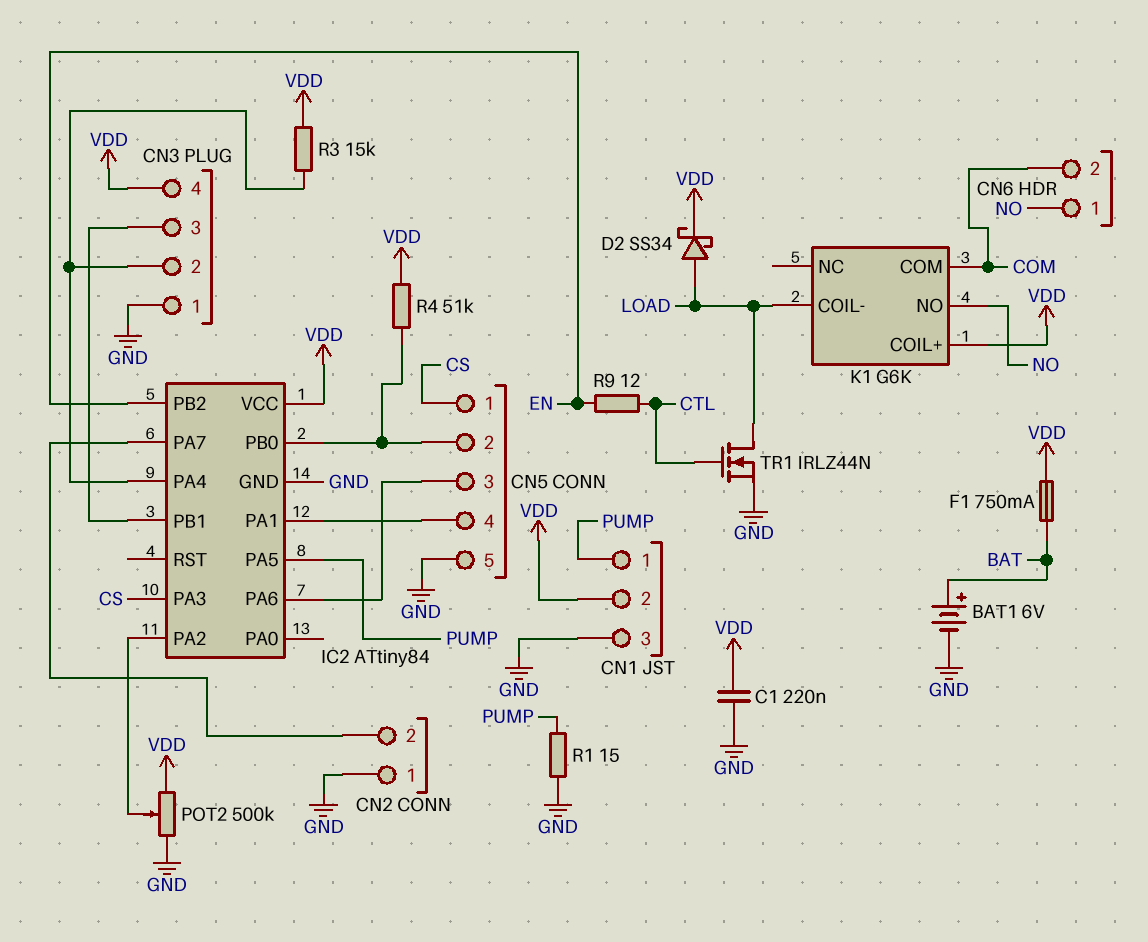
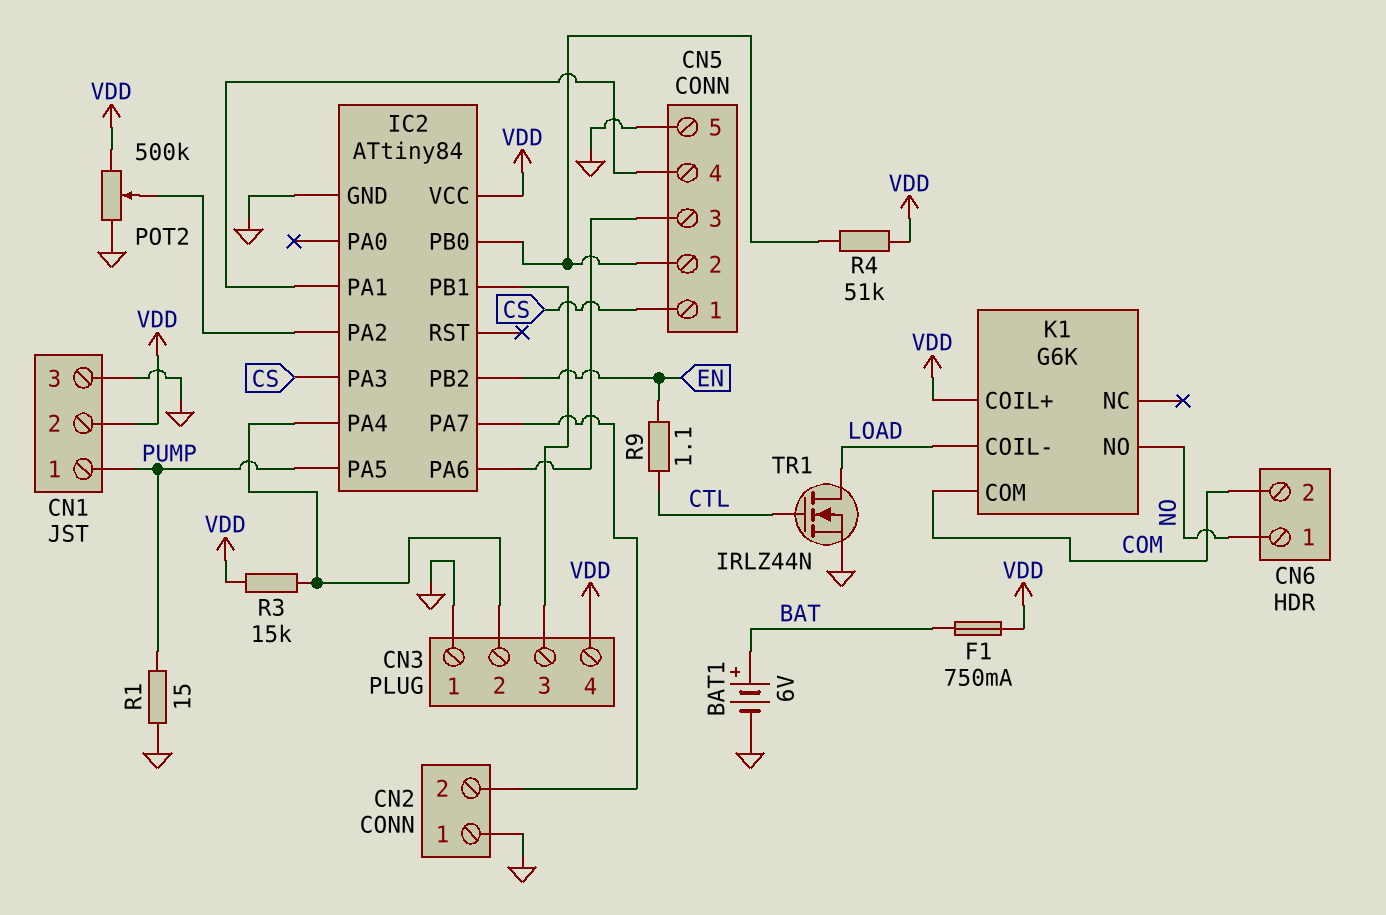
C1: 220nF (GND, VDD) -> none
D2: schottky SS34 (A LOAD, K VDD) -> none
R9: 12 (CTL, EN) -> 1.1 (CTL, EN)

